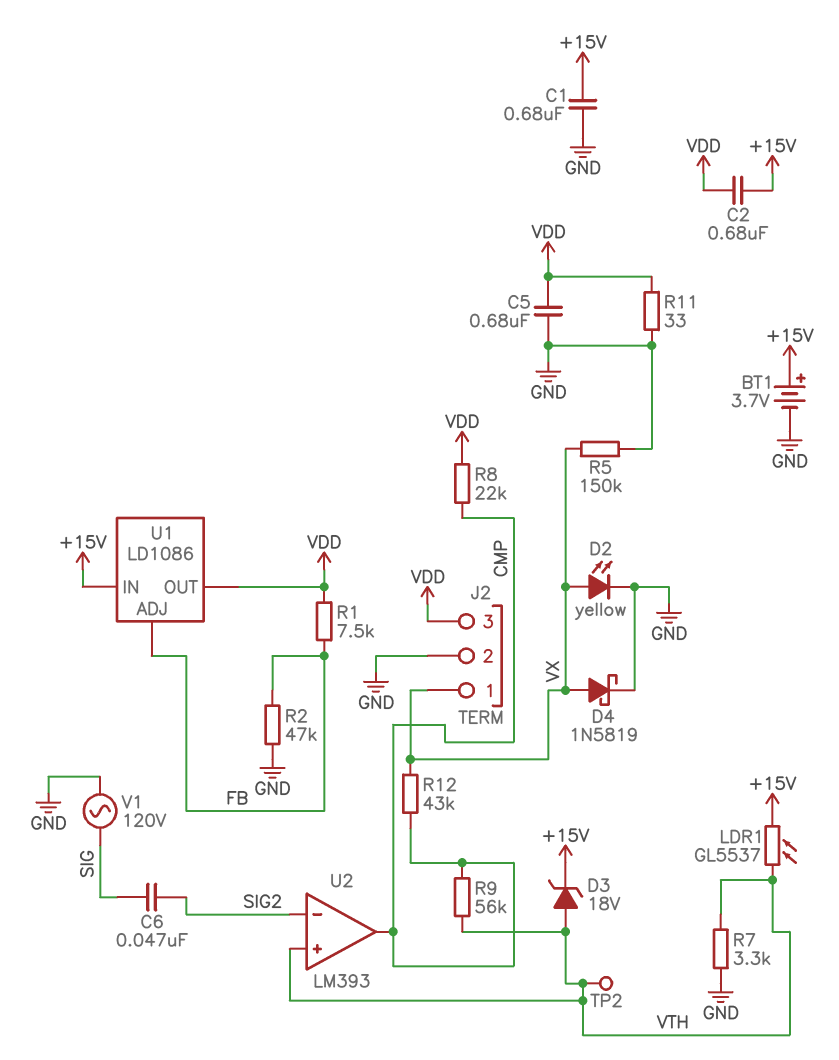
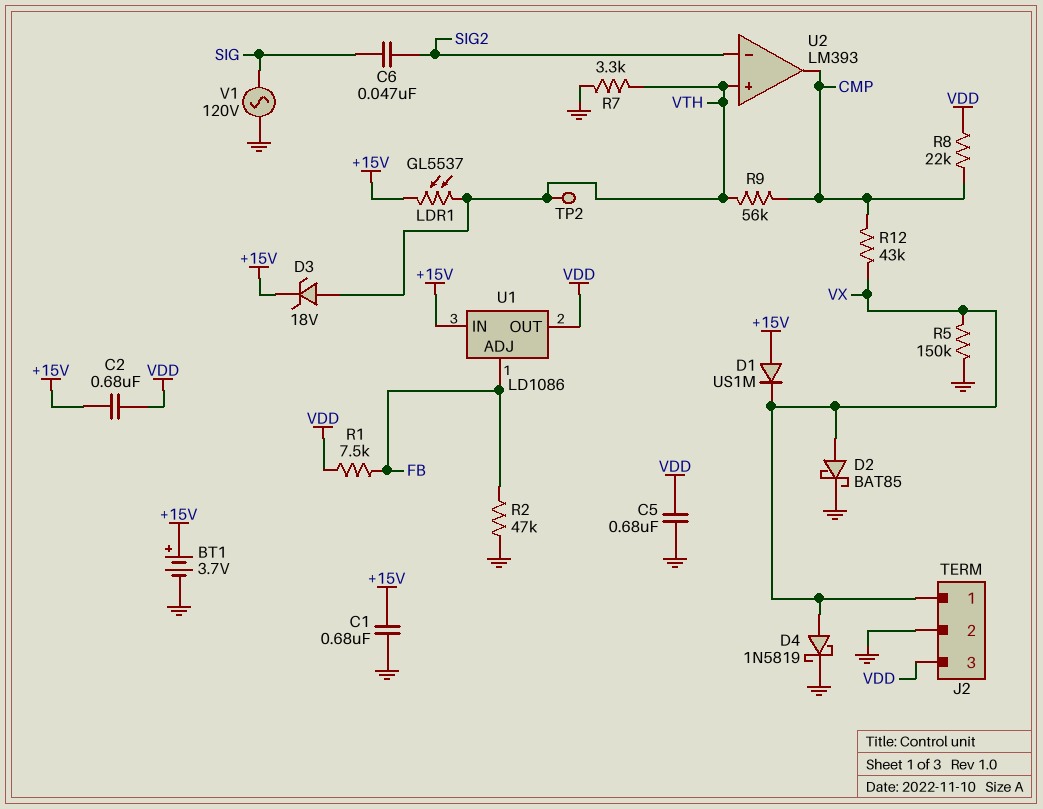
D1: none -> diode US1M (A +15V, K VX)
D2: LED yellow (A VX, K GND) -> schottky BAT85 (A VX, K GND)
R11: 33 (GND, VDD) -> none

